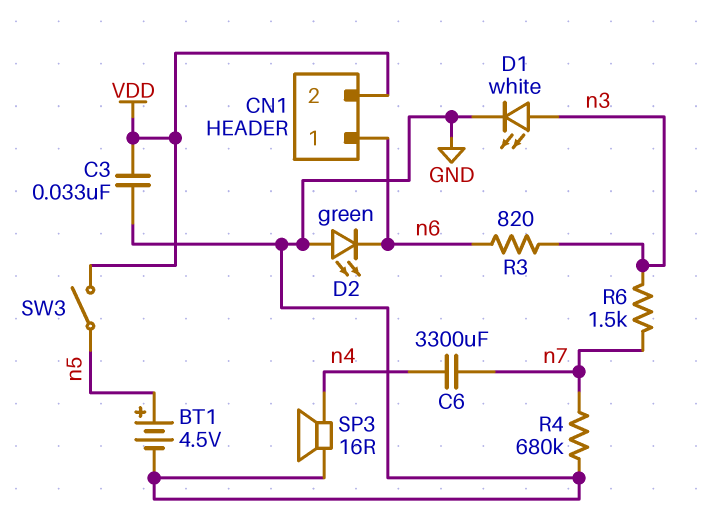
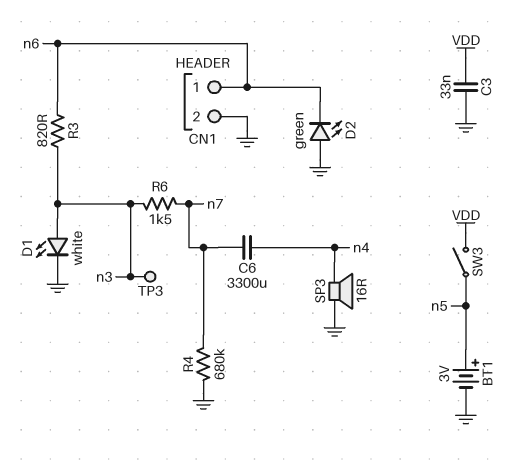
BT1: 4.5V (plus n5, minus GND) -> 3V (plus n5, minus GND)
CN1 pin 2: VDD -> GND
TP3: none -> test point (n3)

